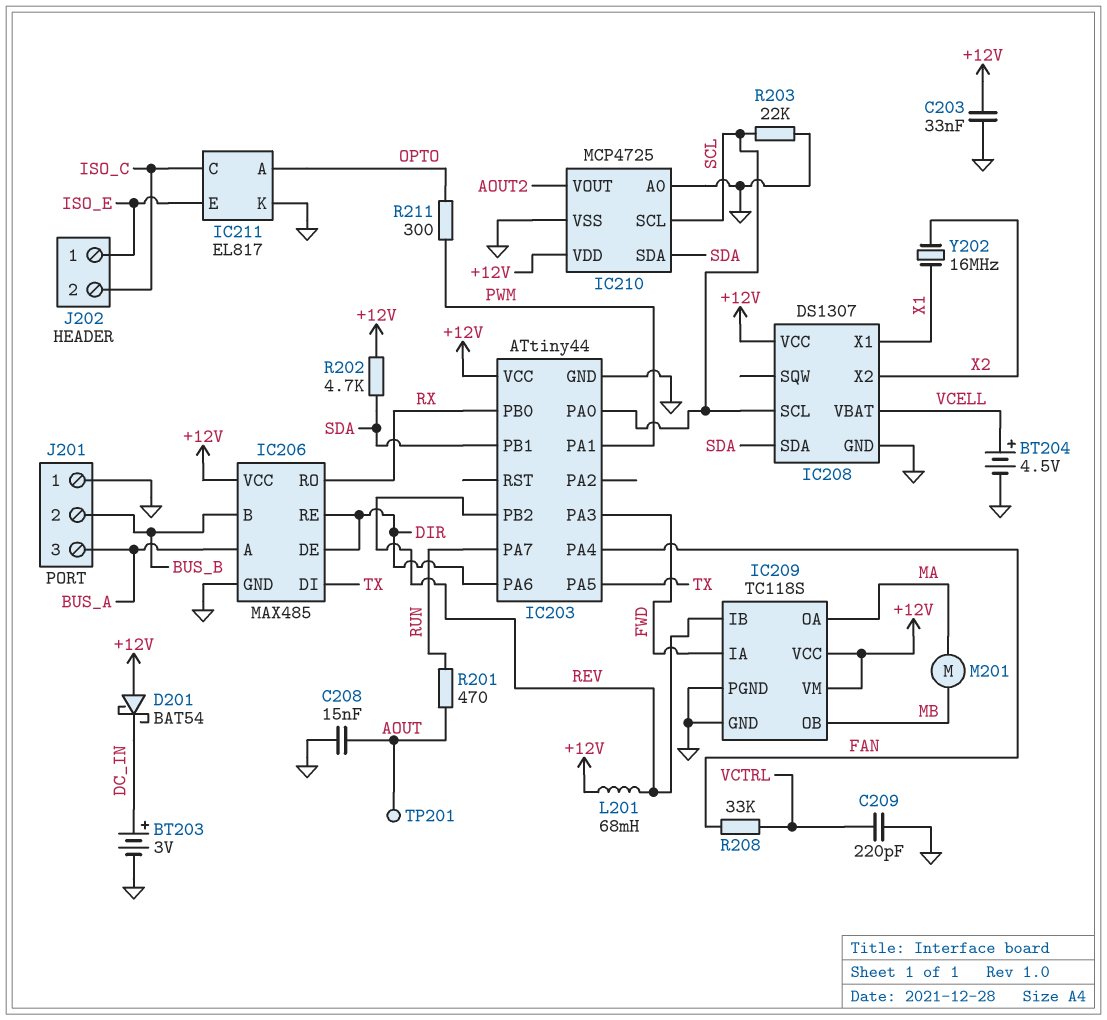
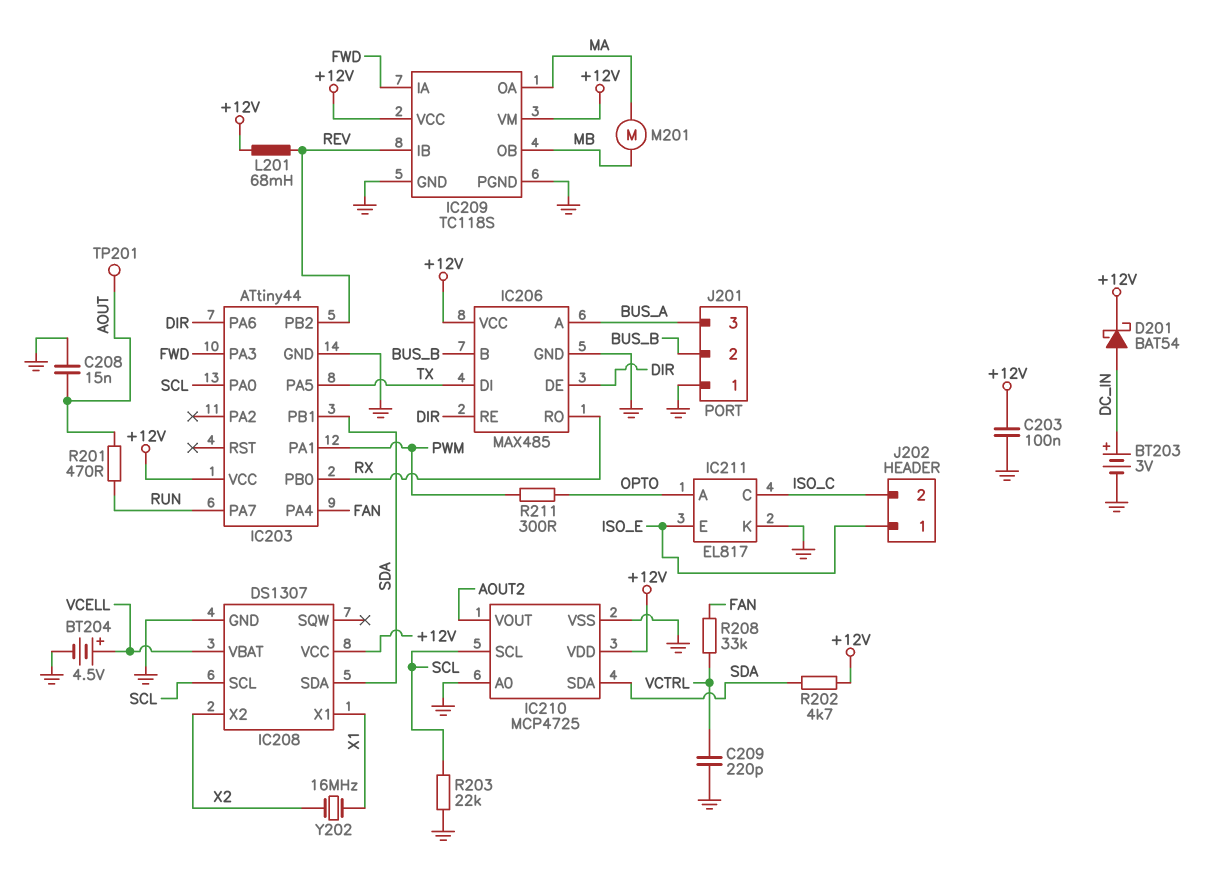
C203: 33nF (+12V, GND) -> 100nF (+12V, GND)
D201: schottky BAT54 (A +12V, K DC_IN) -> schottky BAT54 (A DC_IN, K +12V)

